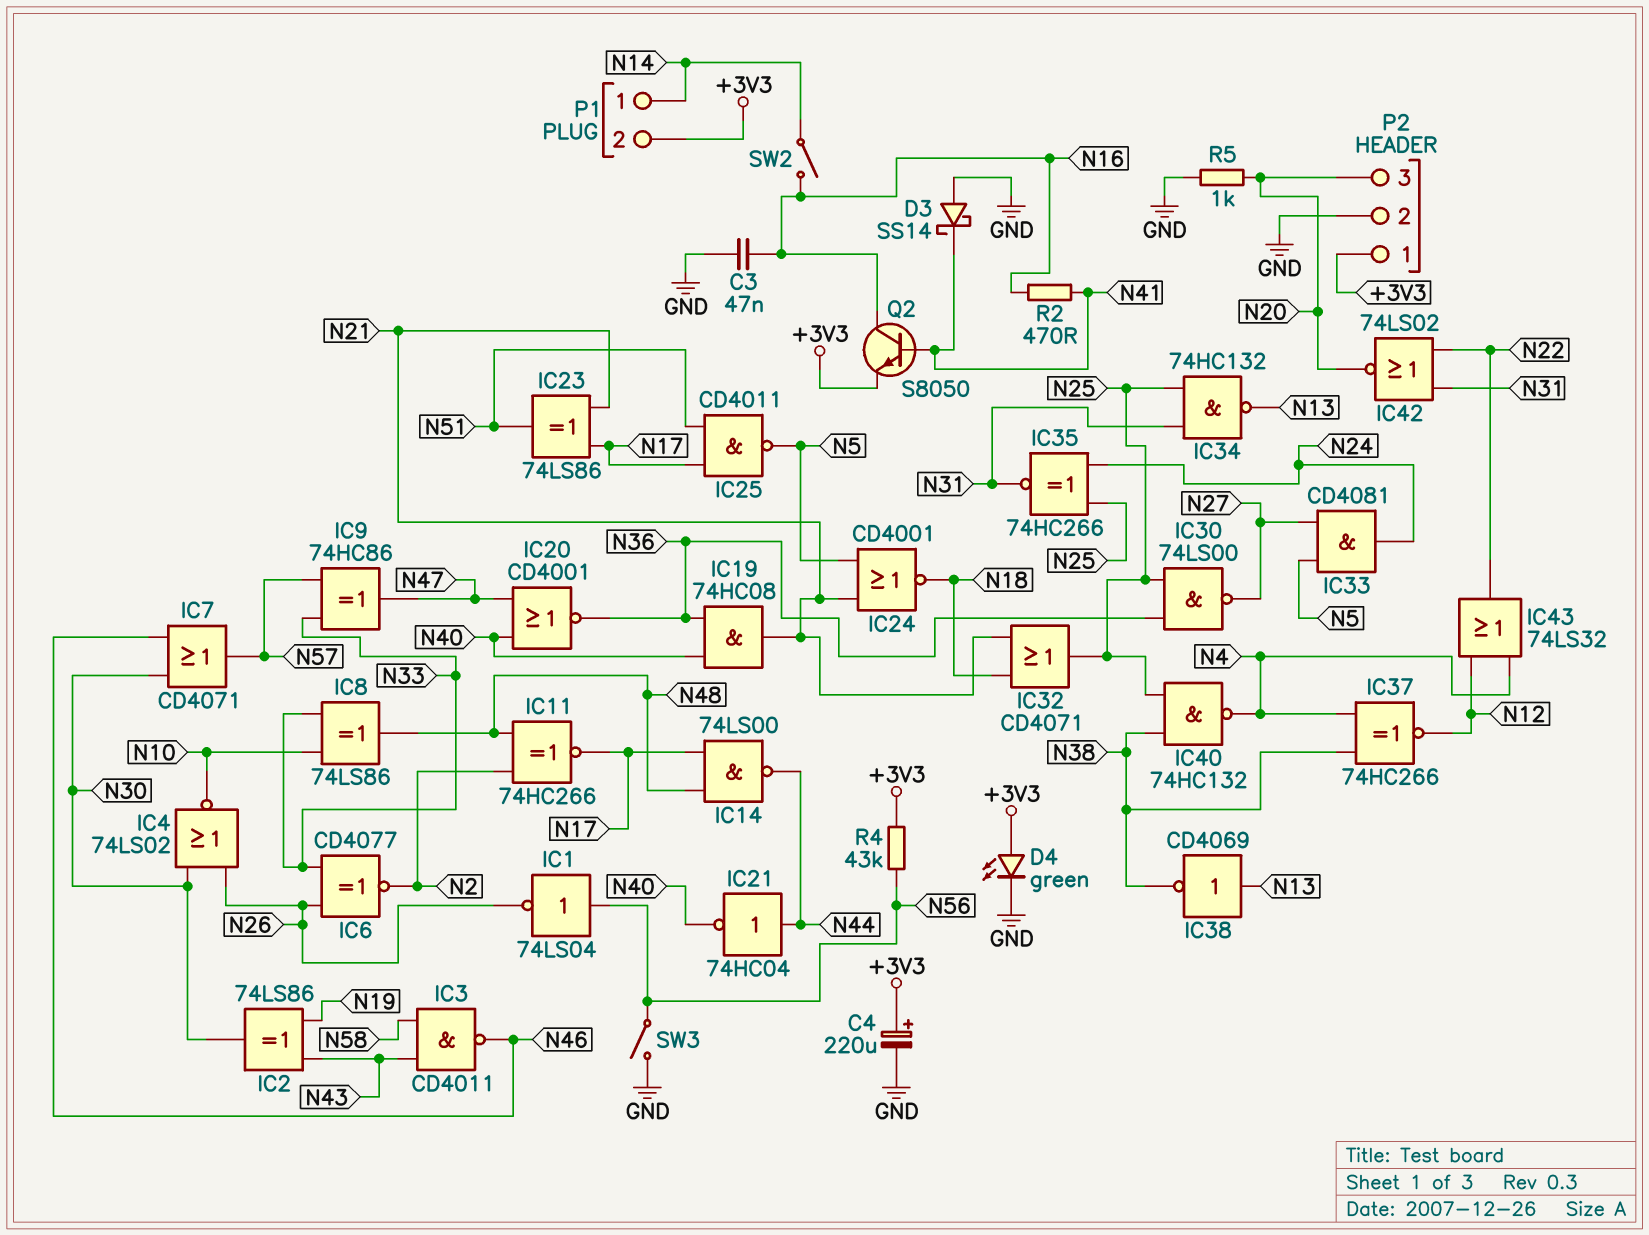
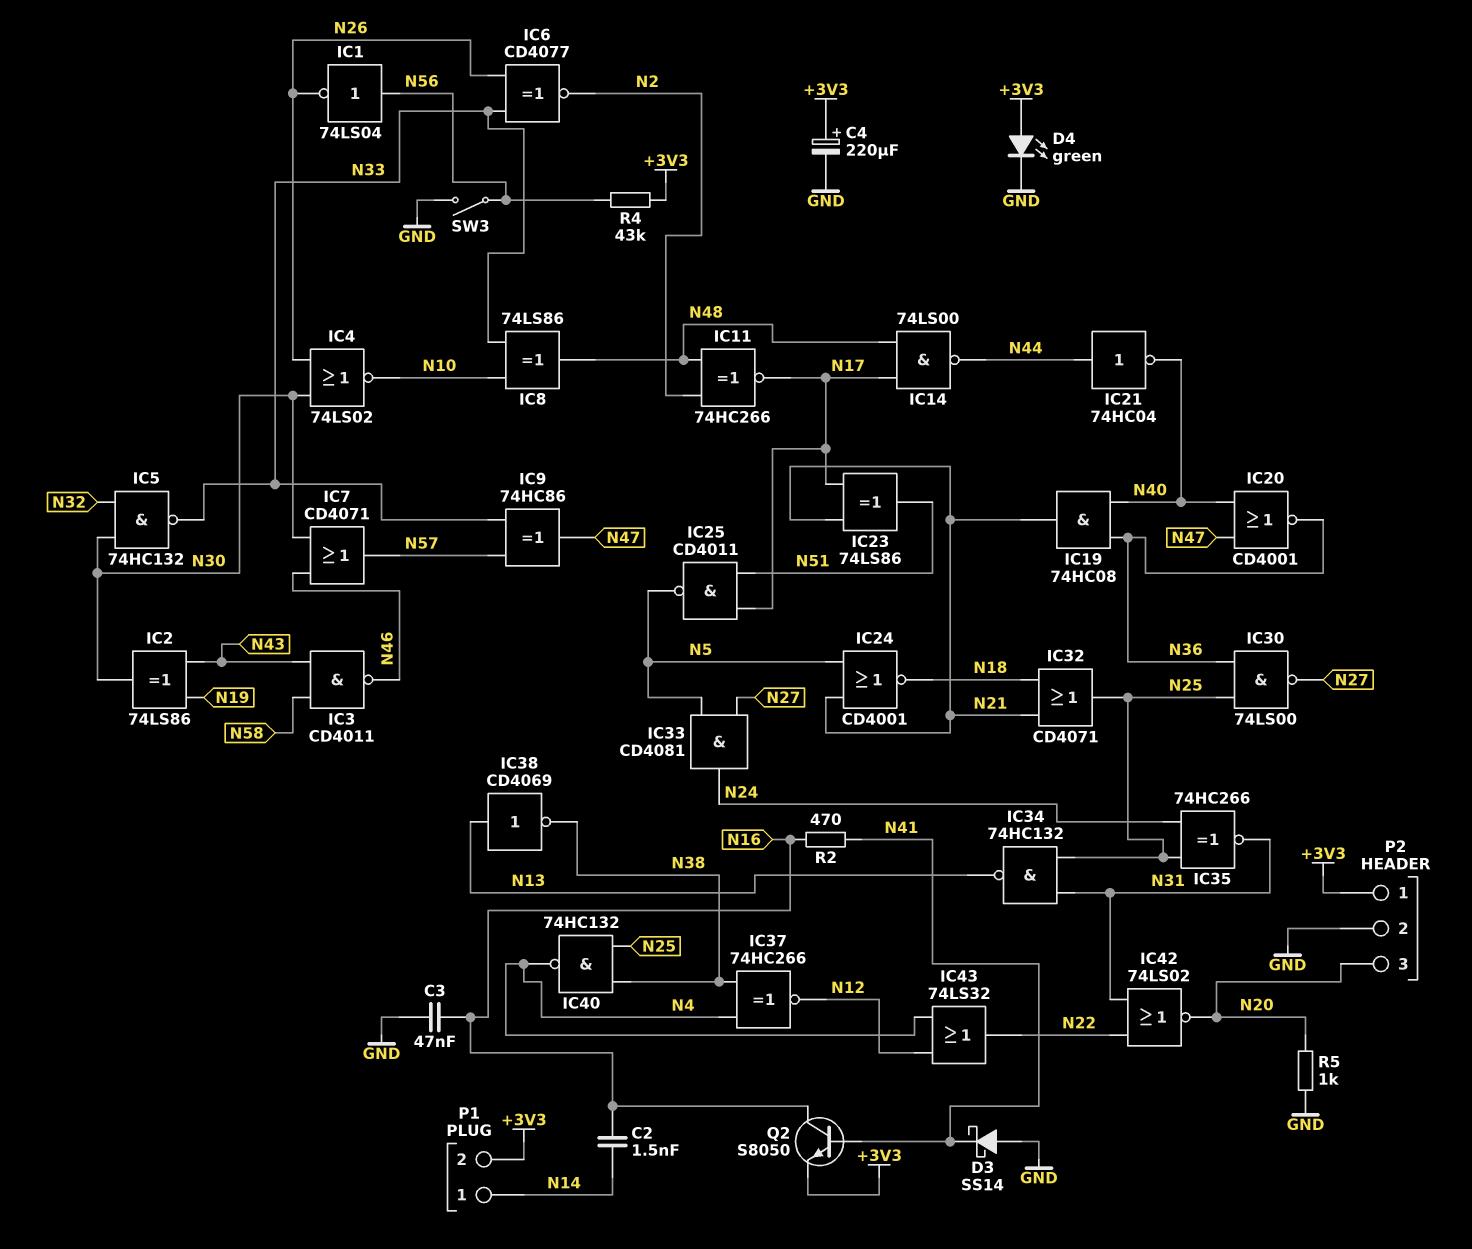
C2: none -> 1.5nF (N14, N16)
IC5: none -> NAND 74HC132 (in N30, in N32, out N33)
SW2: switch (N14, N16) -> none

